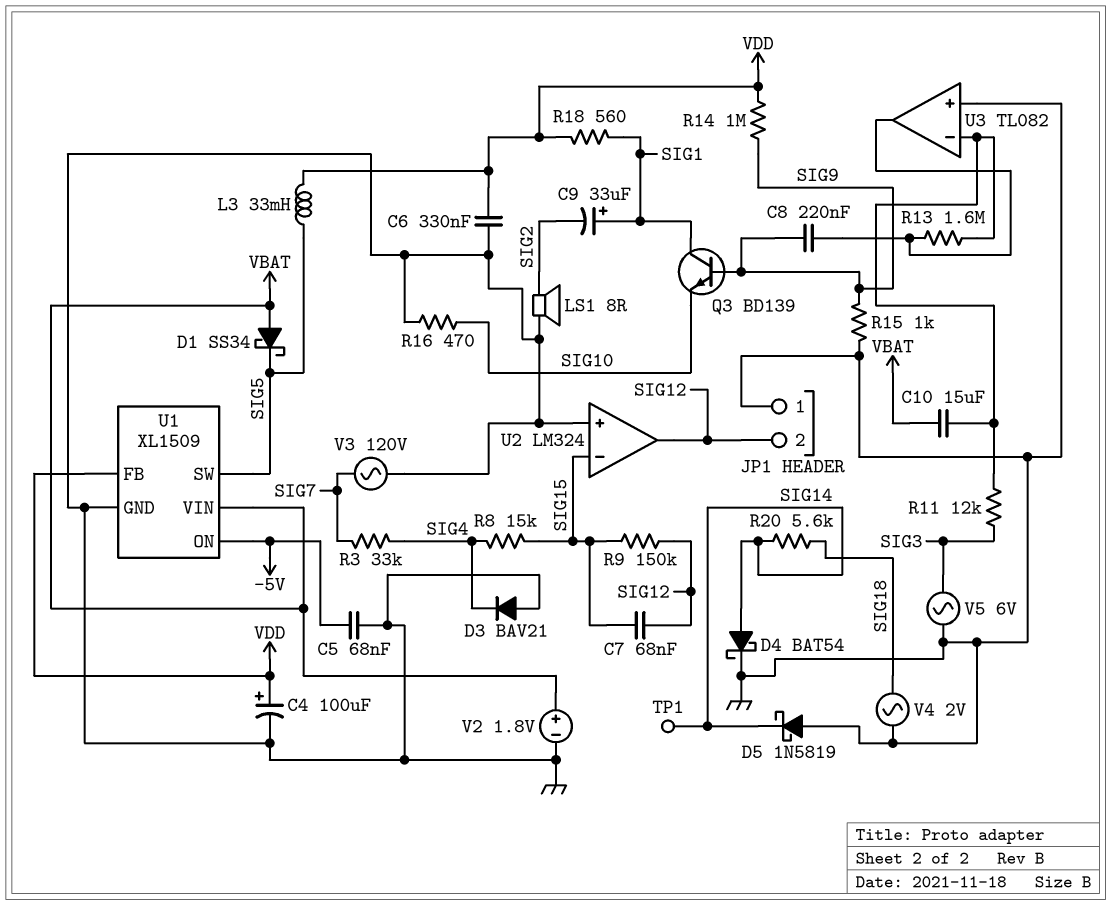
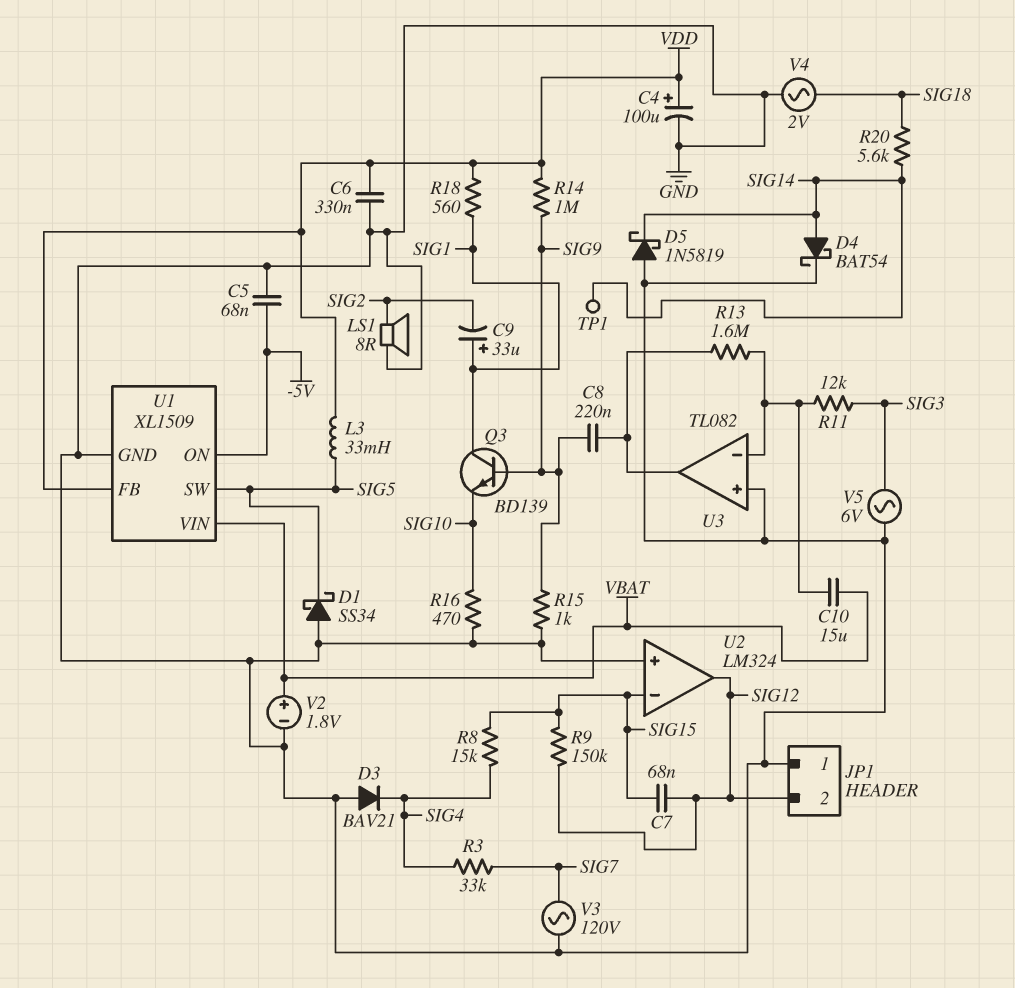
D1: schottky SS34 (A VBAT, K SIG5) -> schottky SS34 (A GND, K SIG5)

